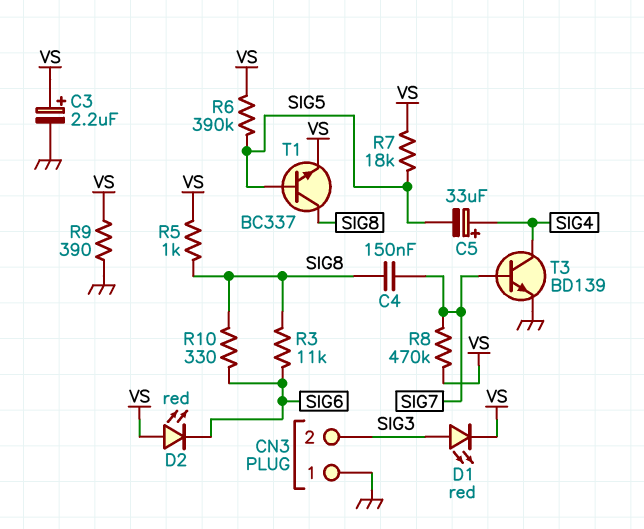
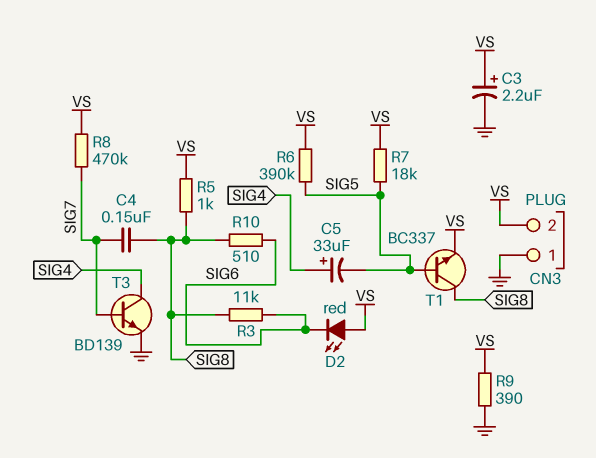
CN3 pin 2: SIG3 -> VS
D1: LED red (A SIG3, K VS) -> none
R10: 330 (SIG6, SIG8) -> 510 (SIG6, SIG8)

